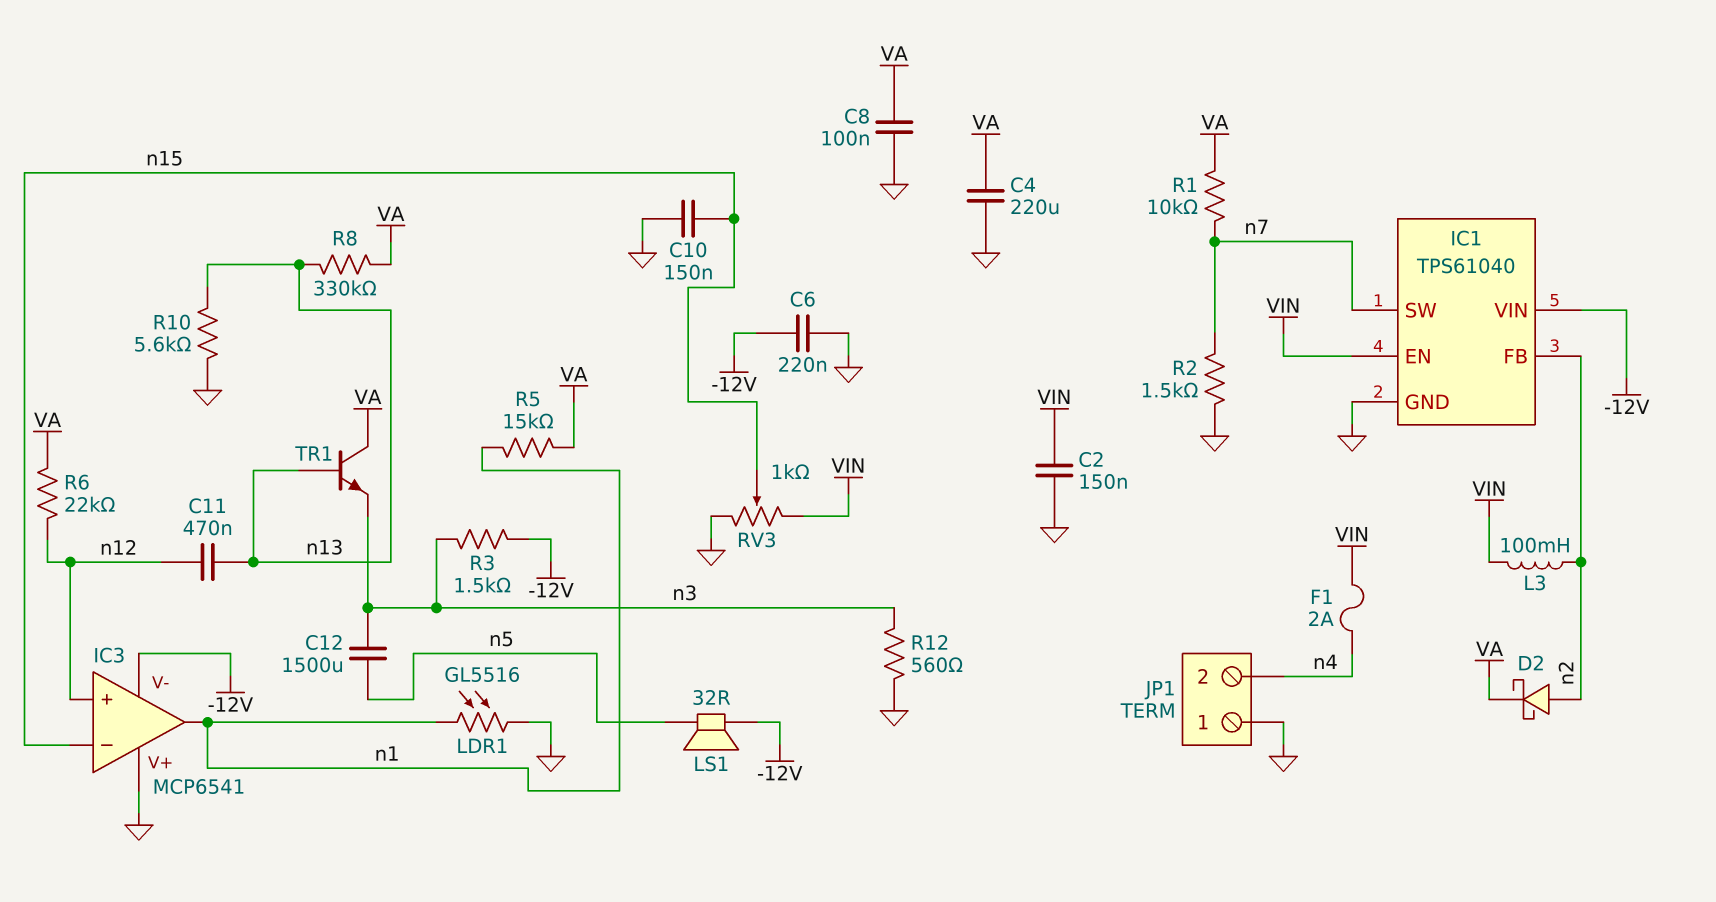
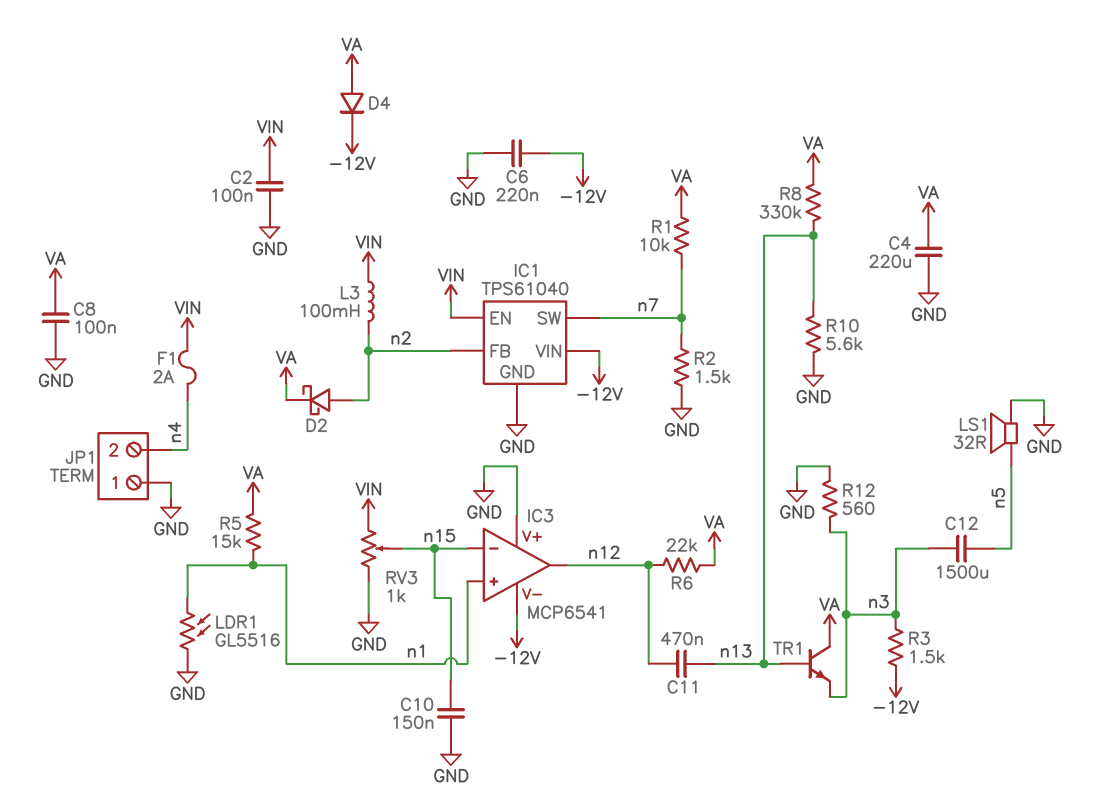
C2: 150nF (GND, VIN) -> 100nF (GND, VIN)
D4: none -> diode (A VA, K -12V)
IC3 pin in+: n12 -> n1
IC3 pin out: n1 -> n12
LS1: speaker 32R (-12V, n5) -> speaker 32R (GND, n5)

